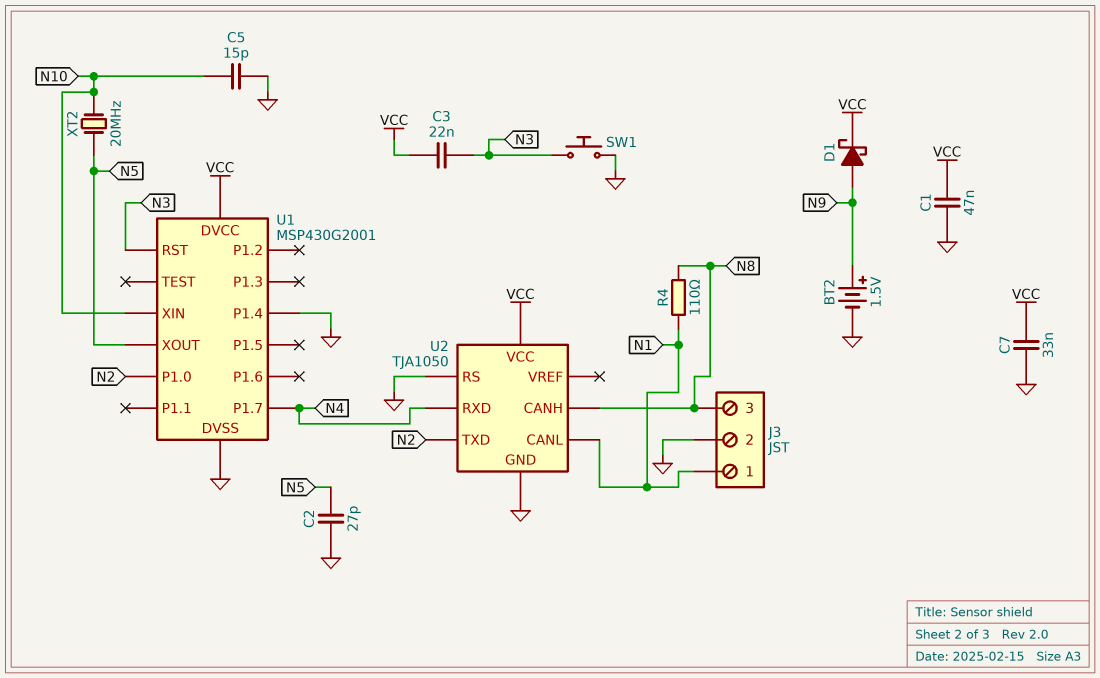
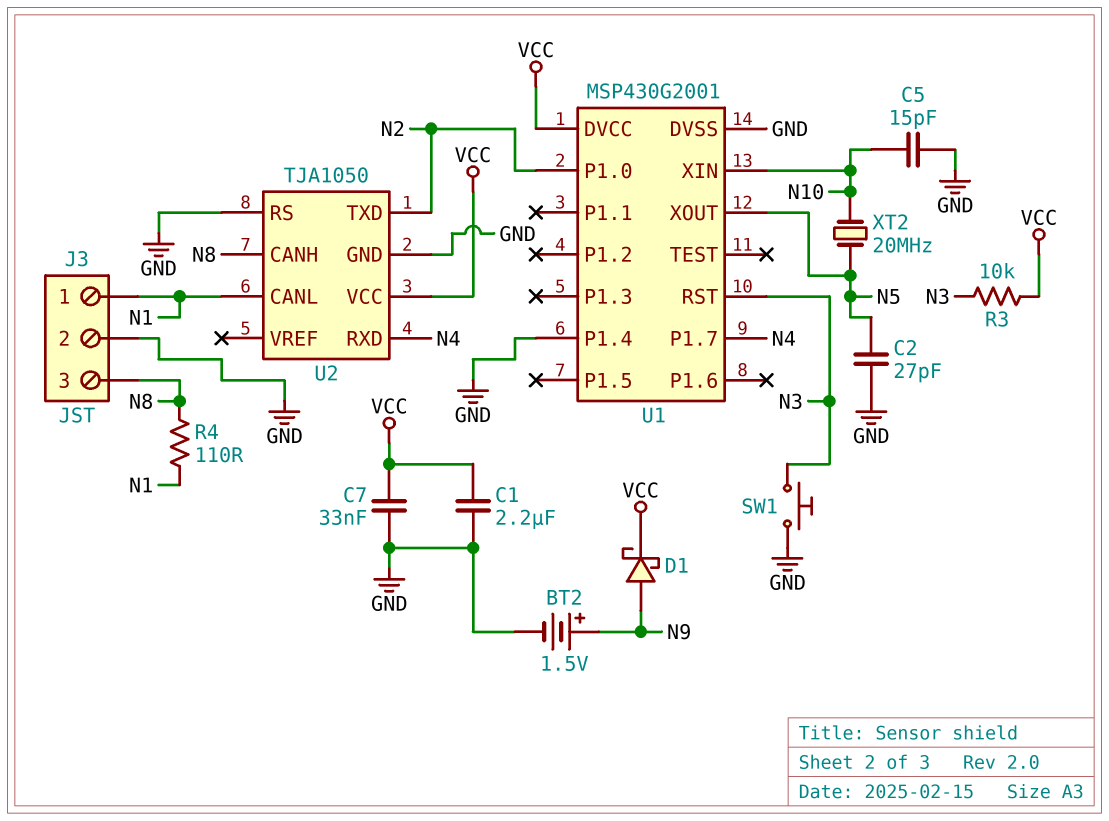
C1: 47nF (GND, VCC) -> 2.2uF (GND, VCC)
C3: 22nF (N3, VCC) -> none
R3: none -> 10k (N3, VCC)

